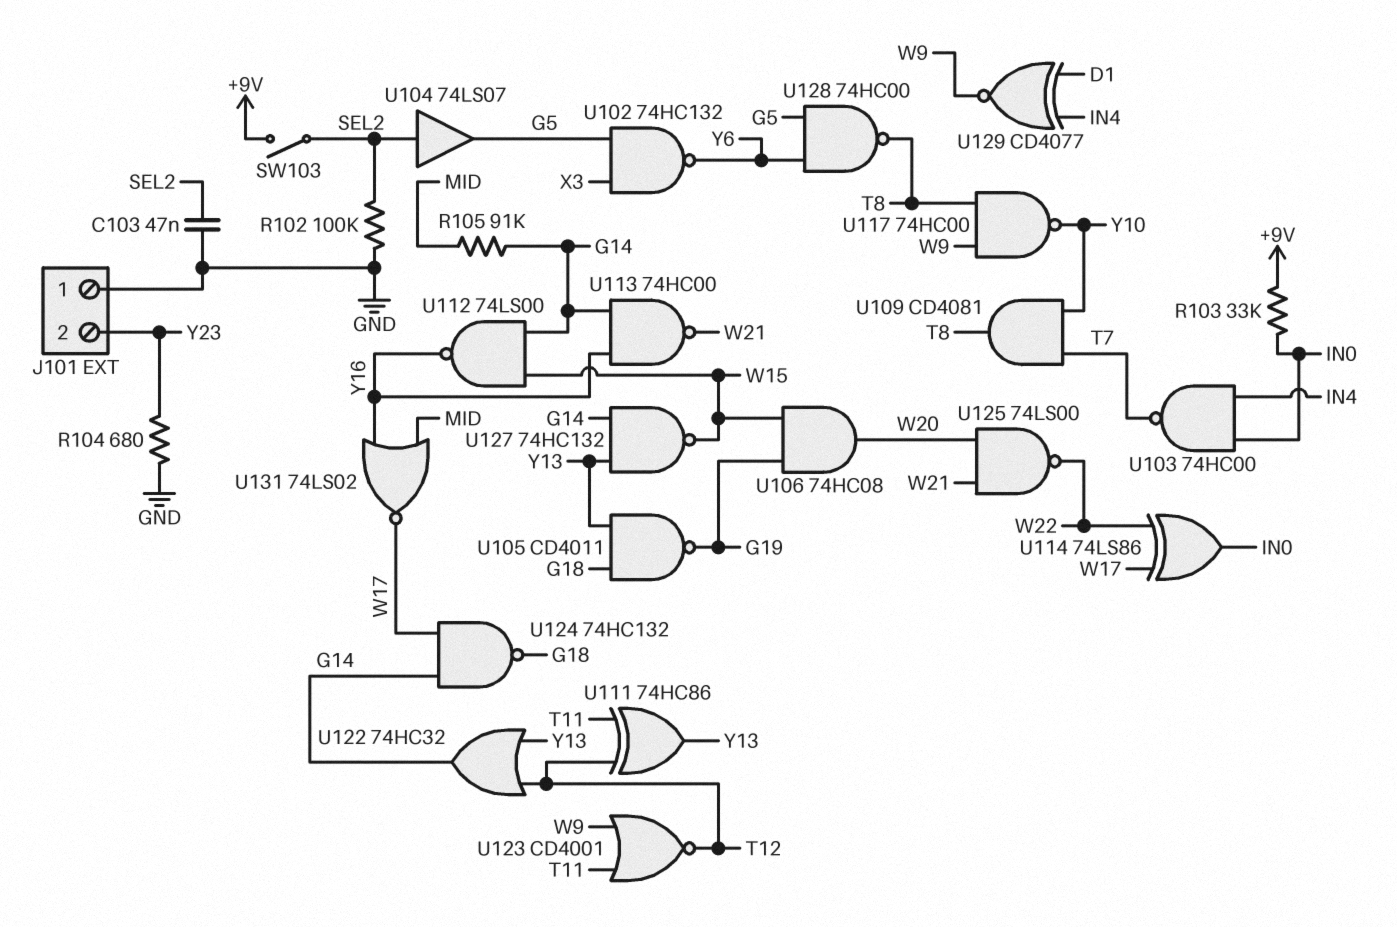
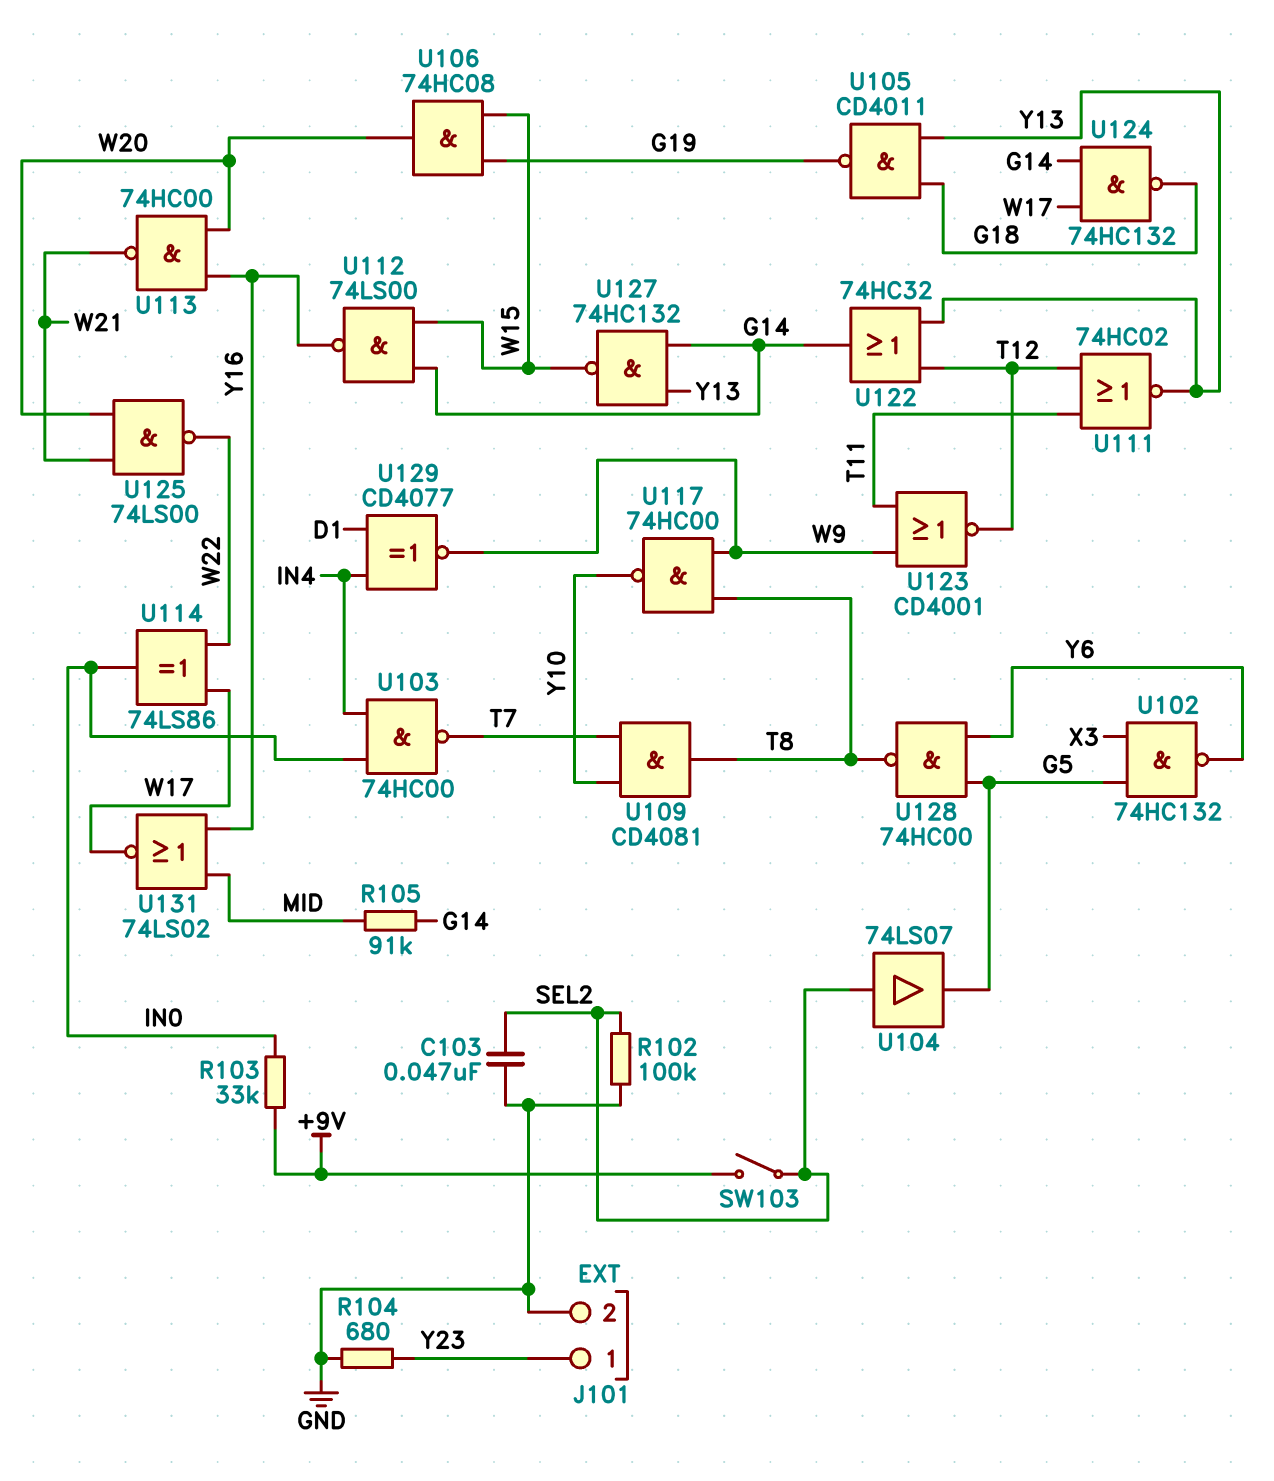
J101 pin 1: GND -> Y23
J101 pin 2: Y23 -> GND
U111: XOR 74HC86 (in T11, in T12, out Y13) -> NOR 74HC02 (in T11, in T12, out Y13)
U113: NAND 74HC00 (in G14, in Y16, out W21) -> NAND 74HC00 (in W20, in Y16, out W21)

